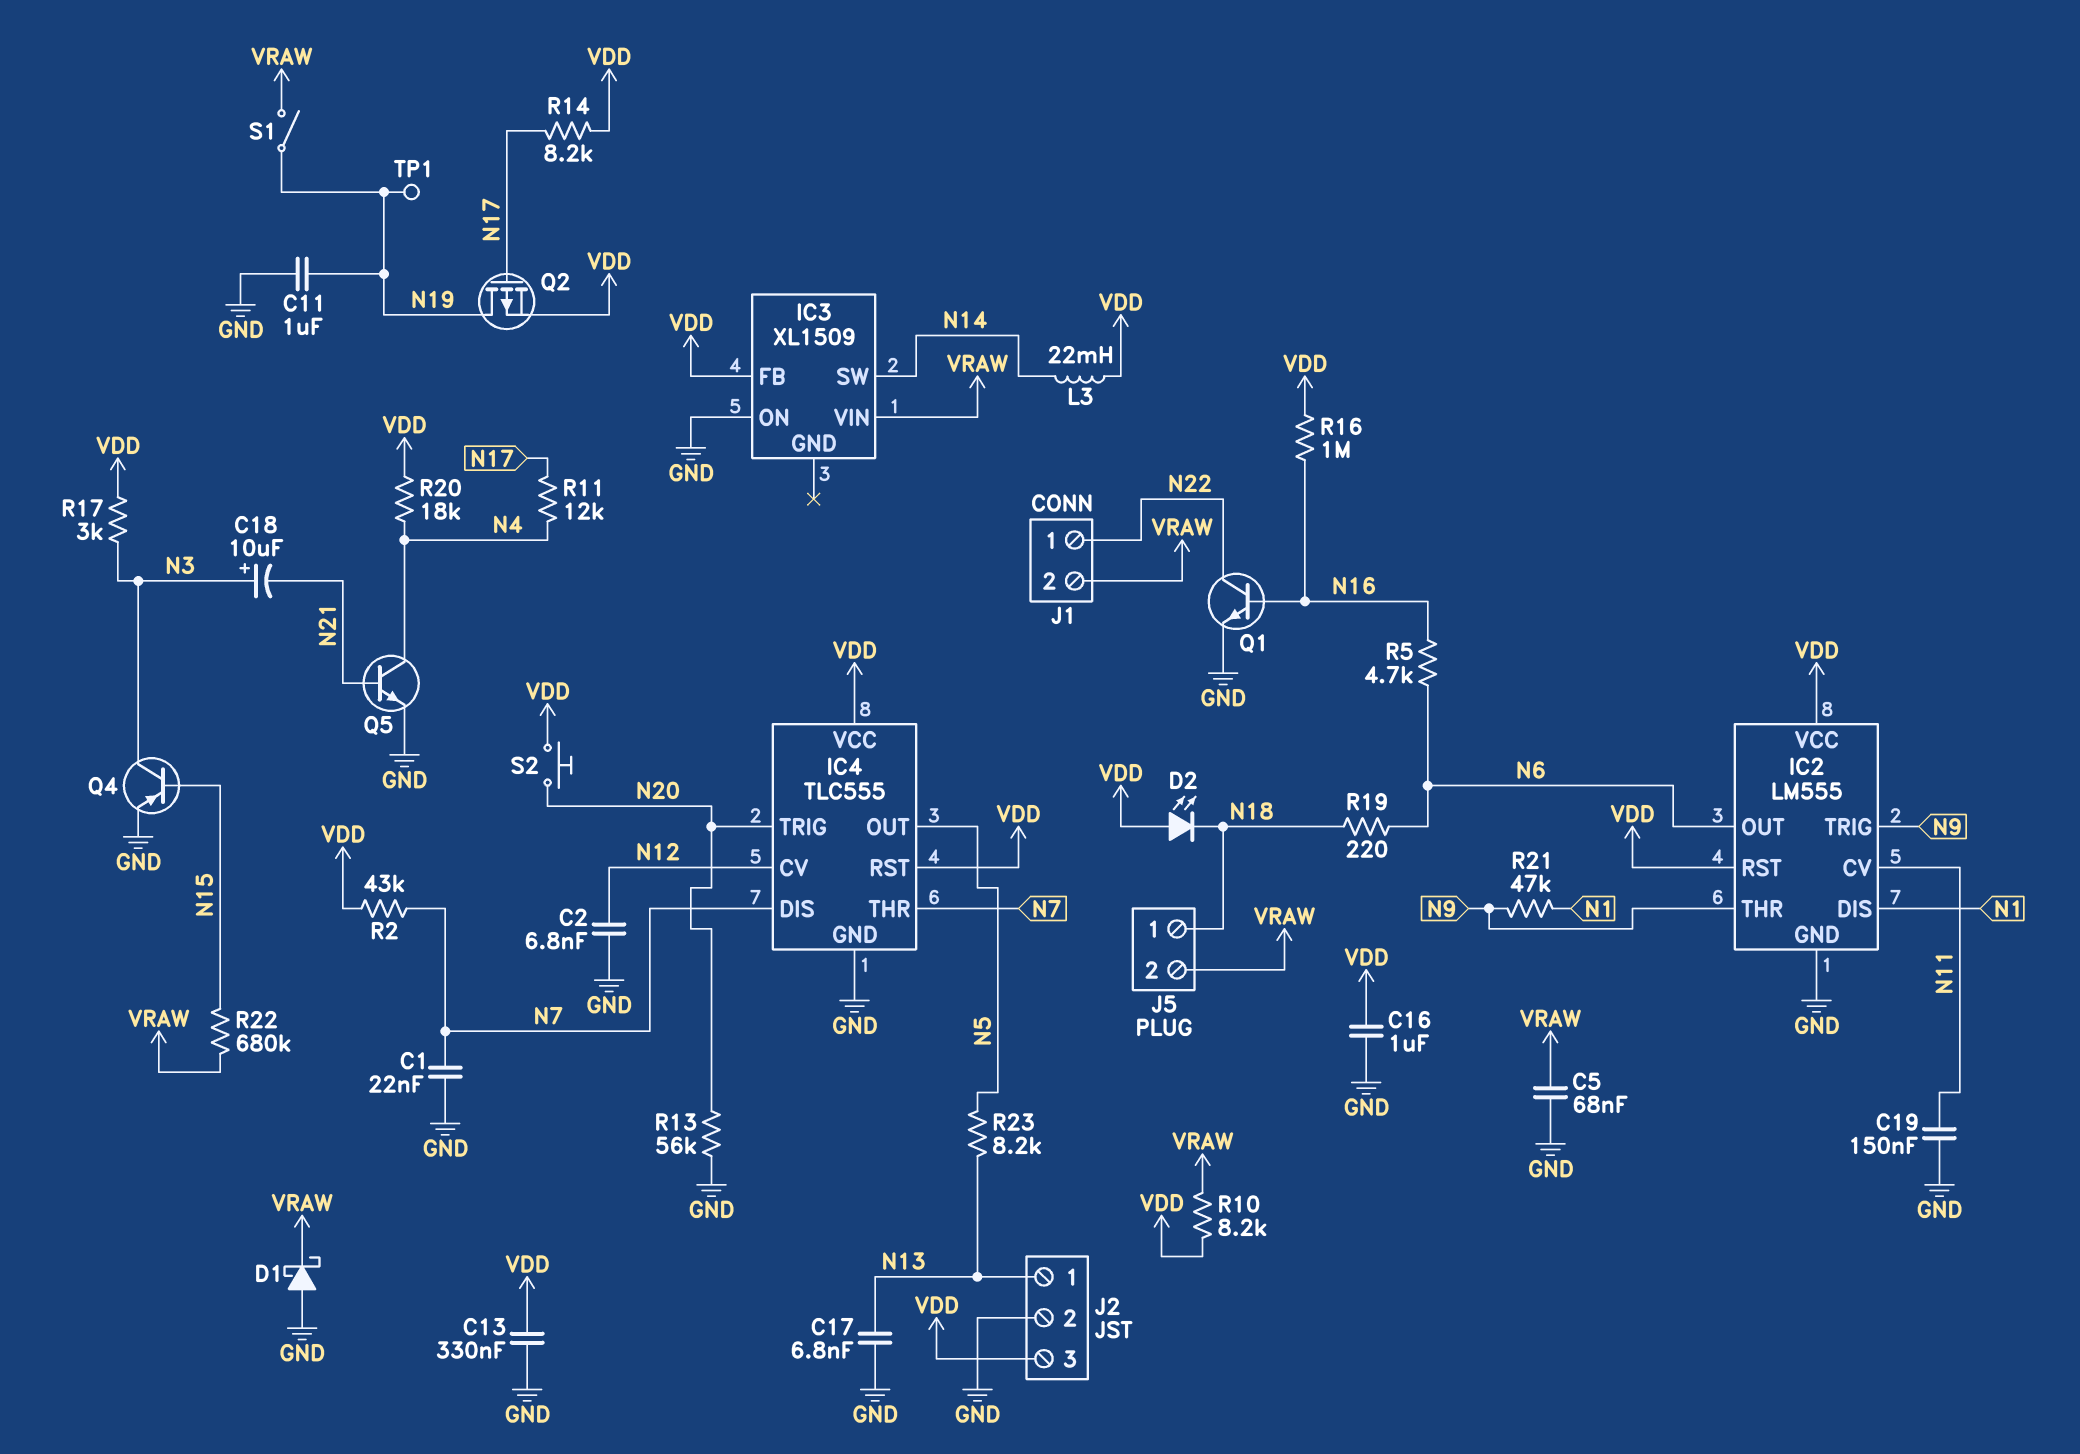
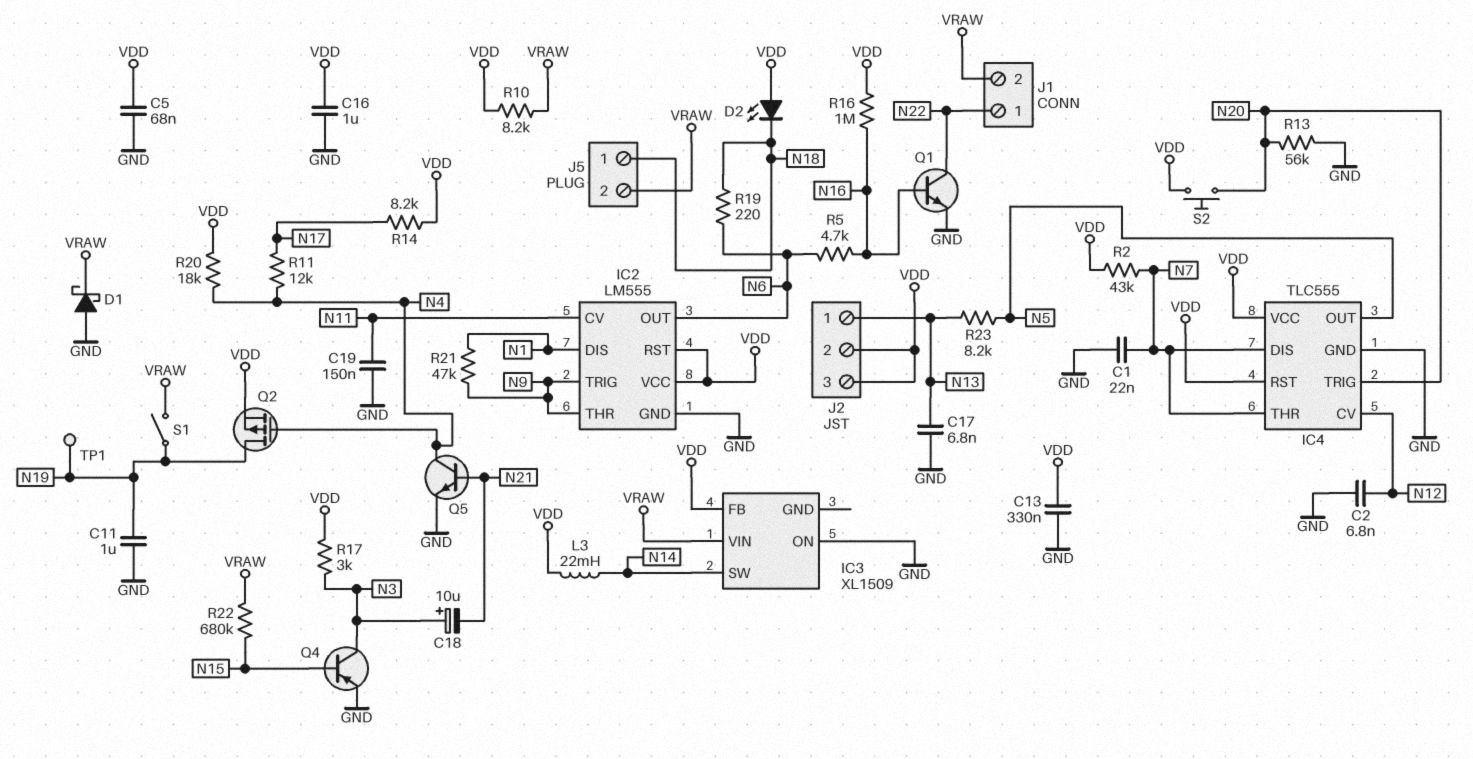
C5: 68nF (GND, VRAW) -> 68nF (GND, VDD)
J2 pin 2: GND -> VDD
Q2: PMOS (G N17, D N19, S VDD) -> PMOS (G N4, D N19, S VDD)

